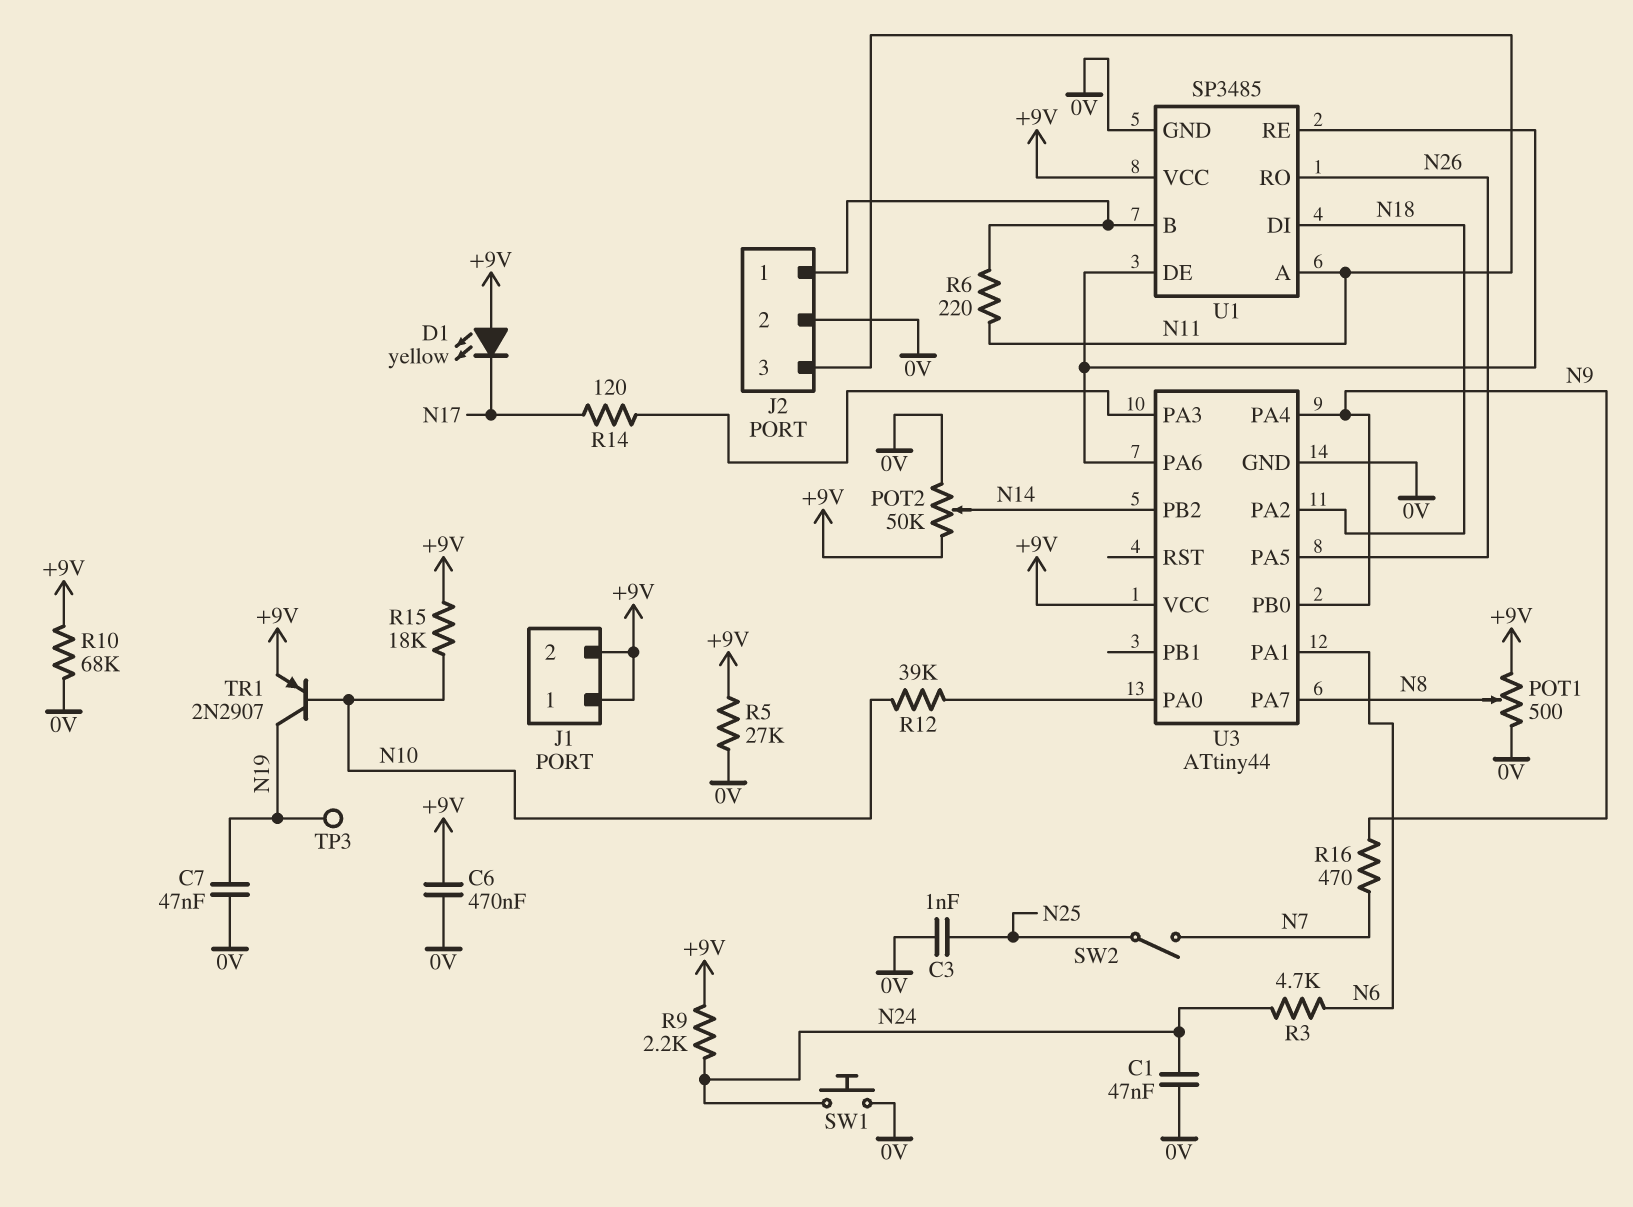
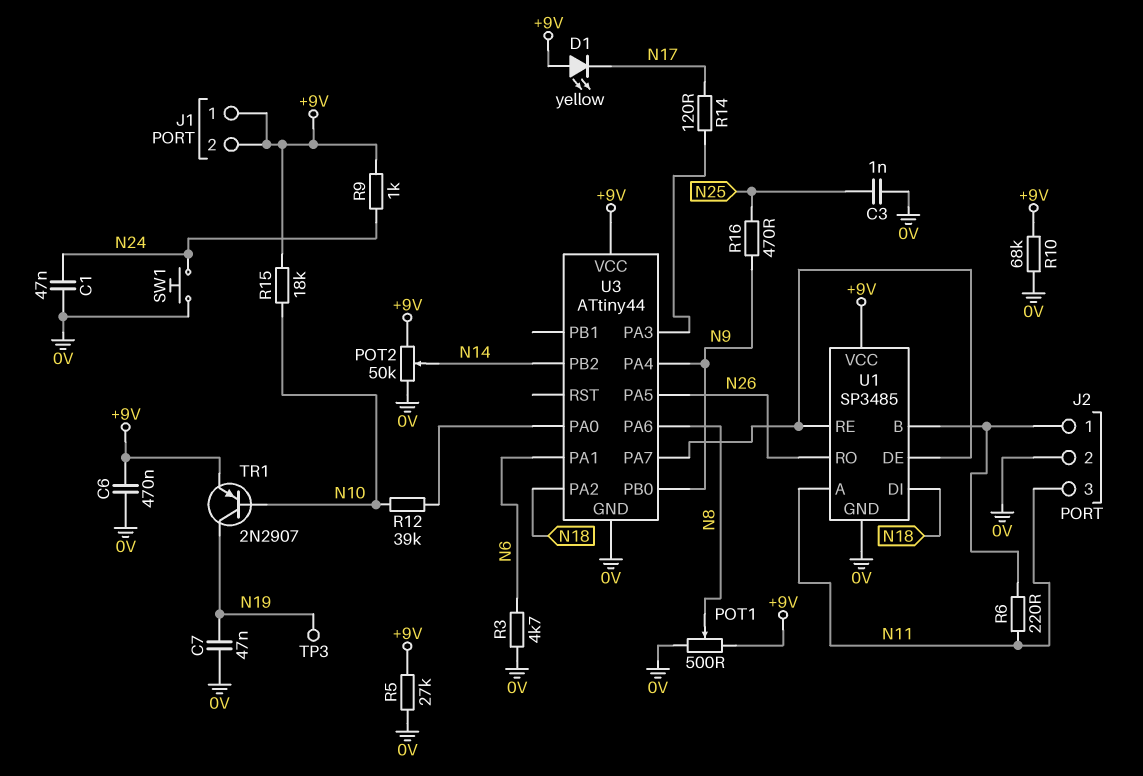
R3: 4.7k (N6, N24) -> 4.7k (0V, N6)
R9: 2.2k (+9V, N24) -> 1k (+9V, N24)
R16: 470 (N7, N9) -> 470 (N9, N25)
SW2: switch (N7, N25) -> none
U3 pin PA6: U1/DE -> N8
U3 pin PA7: N8 -> U1/DE

